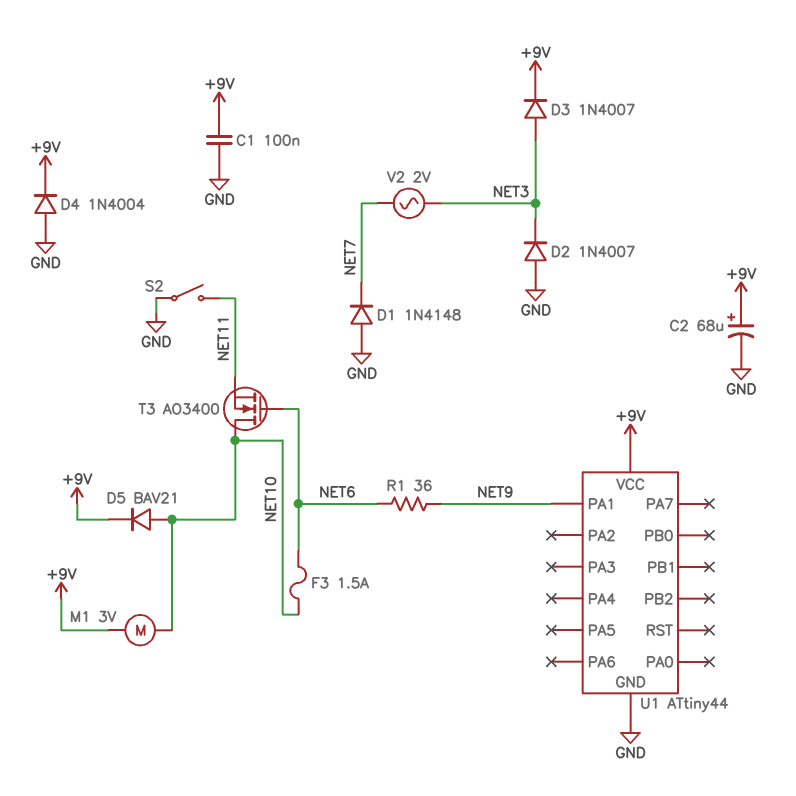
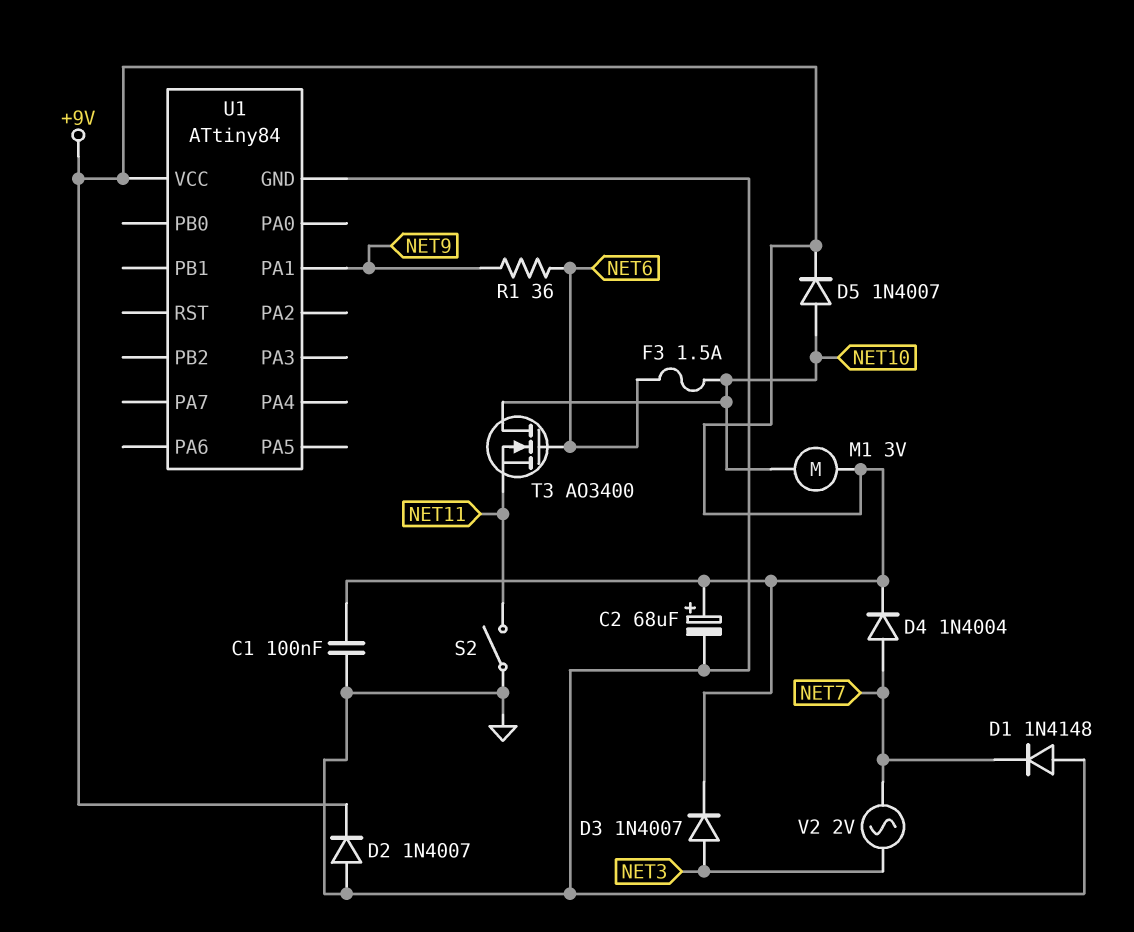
D2: diode 1N4007 (A GND, K NET3) -> diode 1N4007 (A GND, K +9V)
D4: diode 1N4004 (A GND, K +9V) -> diode 1N4004 (A NET7, K +9V)
D5: diode BAV21 (A NET10, K +9V) -> diode 1N4007 (A NET10, K +9V)
U1: ATtiny44 -> ATtiny84

